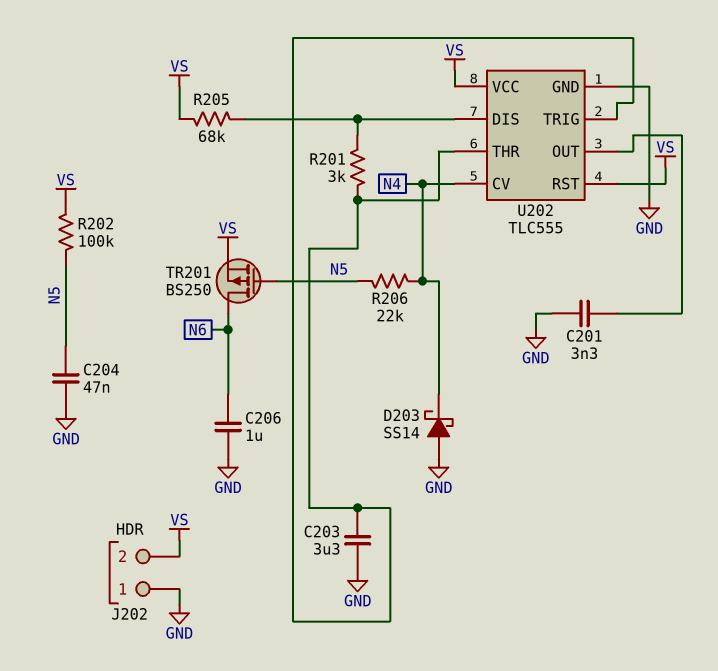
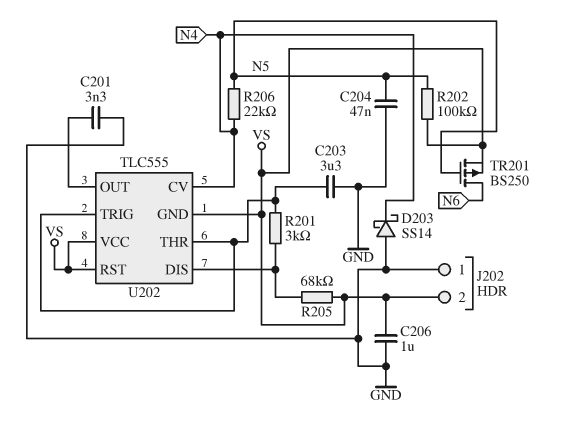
C206: 1uF (GND, N6) -> 1uF (GND, VS)
U202 pin GND: GND -> VS

